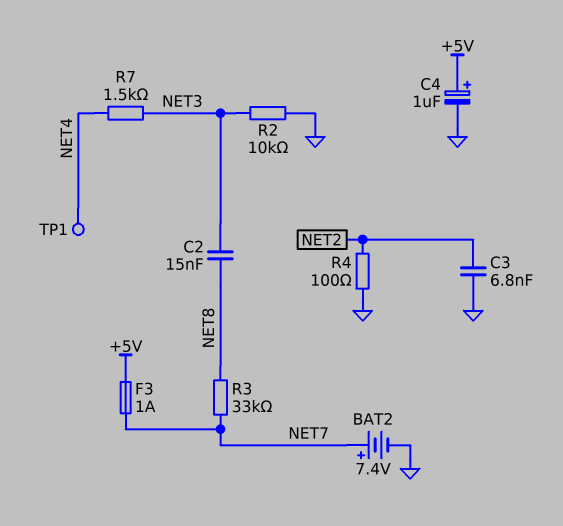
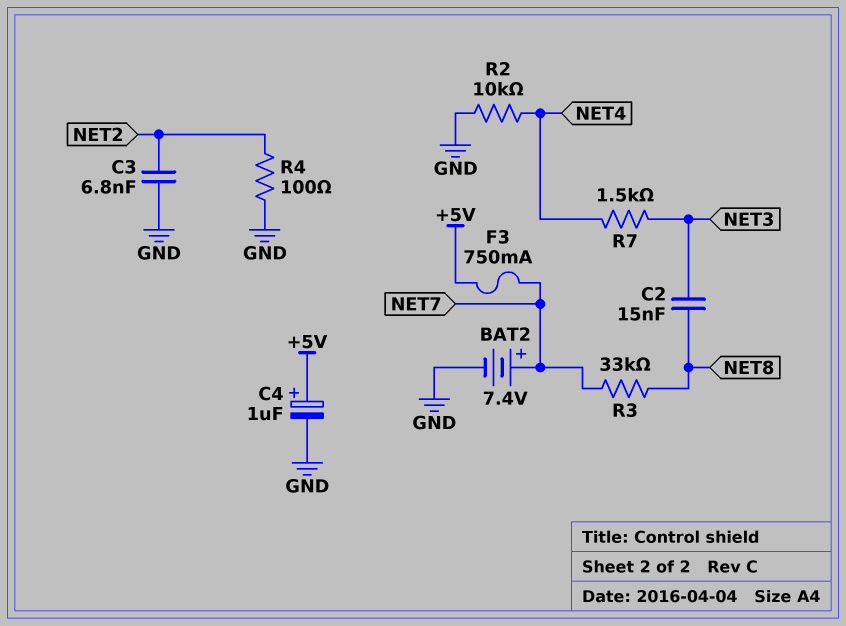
F3: 1A (+5V, NET7) -> 750mA (+5V, NET7)
R2: 10k (GND, NET3) -> 10k (GND, NET4)
TP1: test point (NET4) -> none

